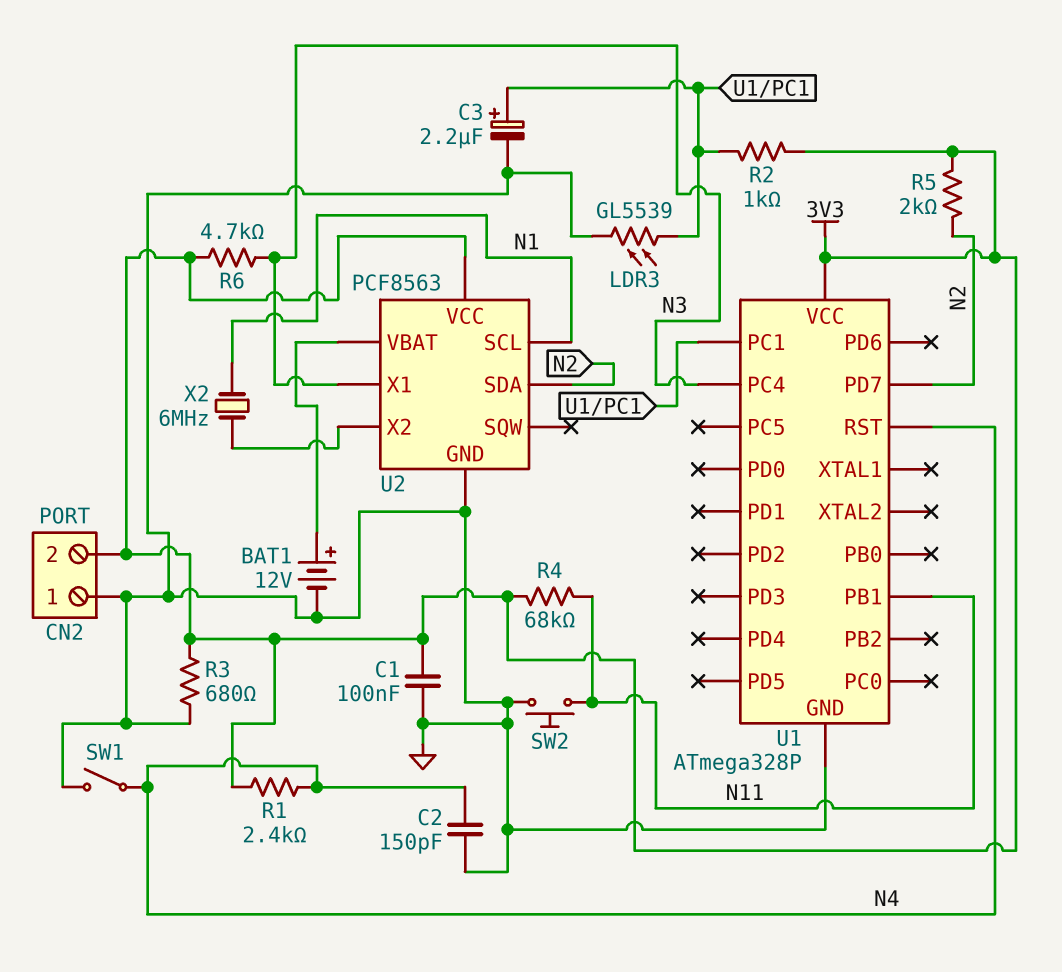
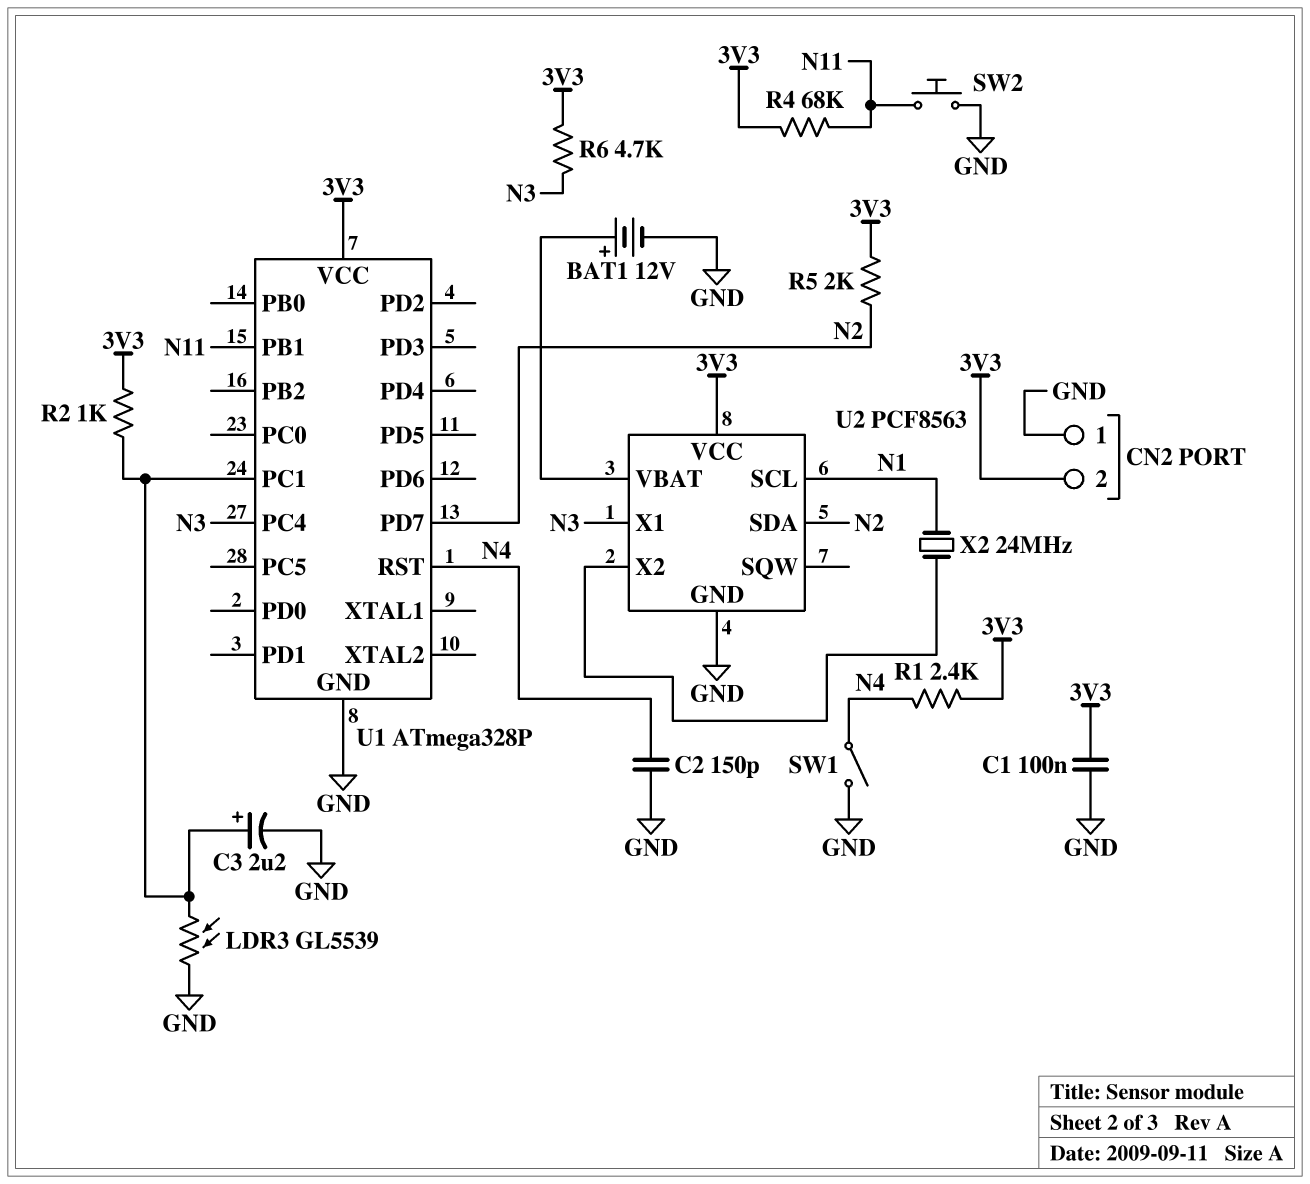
R3: 680 (3V3, GND) -> none
X2: 6MHz (N1, U2/X2) -> 24MHz (N1, U2/X2)

